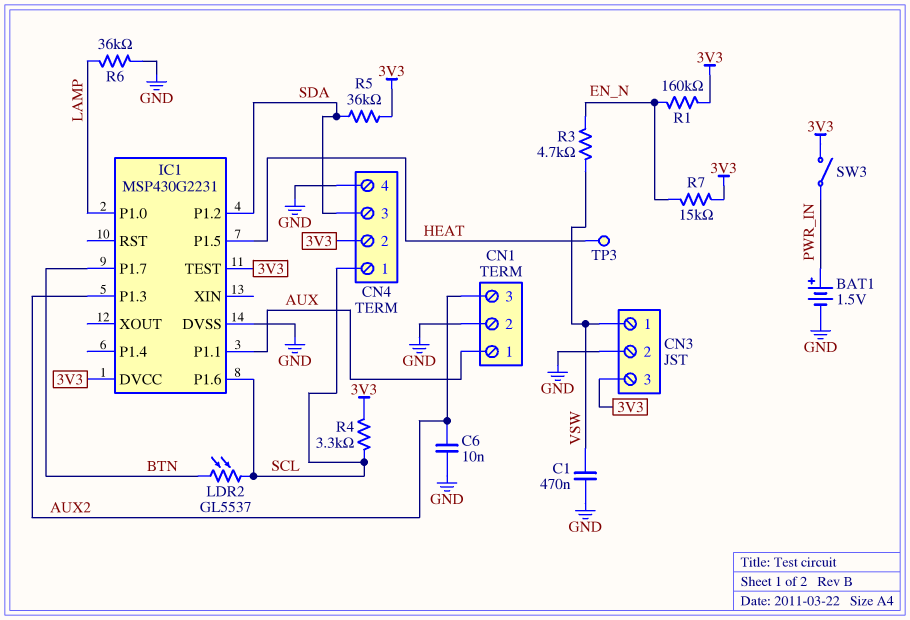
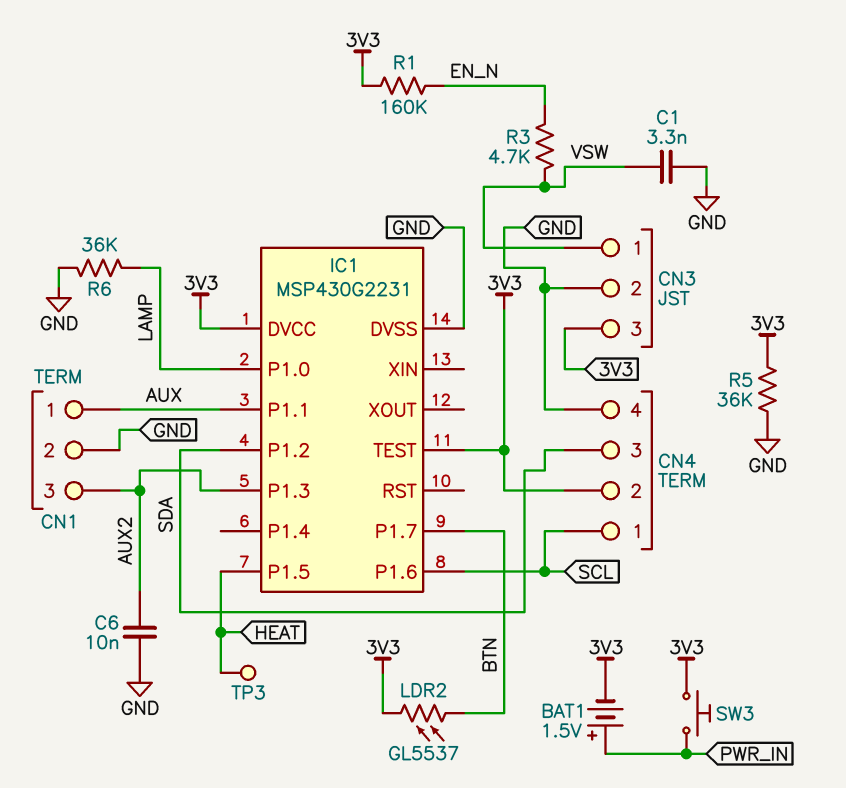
BAT1: 1.5V (plus PWR_IN, minus GND) -> 1.5V (plus PWR_IN, minus 3V3)
C1: 470nF (GND, VSW) -> 3.3nF (GND, VSW)
LDR2: GL5537 (BTN, SCL) -> GL5537 (3V3, BTN)
R4: 3.3k (3V3, SCL) -> none
R5: 36k (3V3, SDA) -> 36k (3V3, GND)
R7: 15k (3V3, EN_N) -> none
SW3: switch (3V3, PWR_IN) -> button (3V3, PWR_IN)

